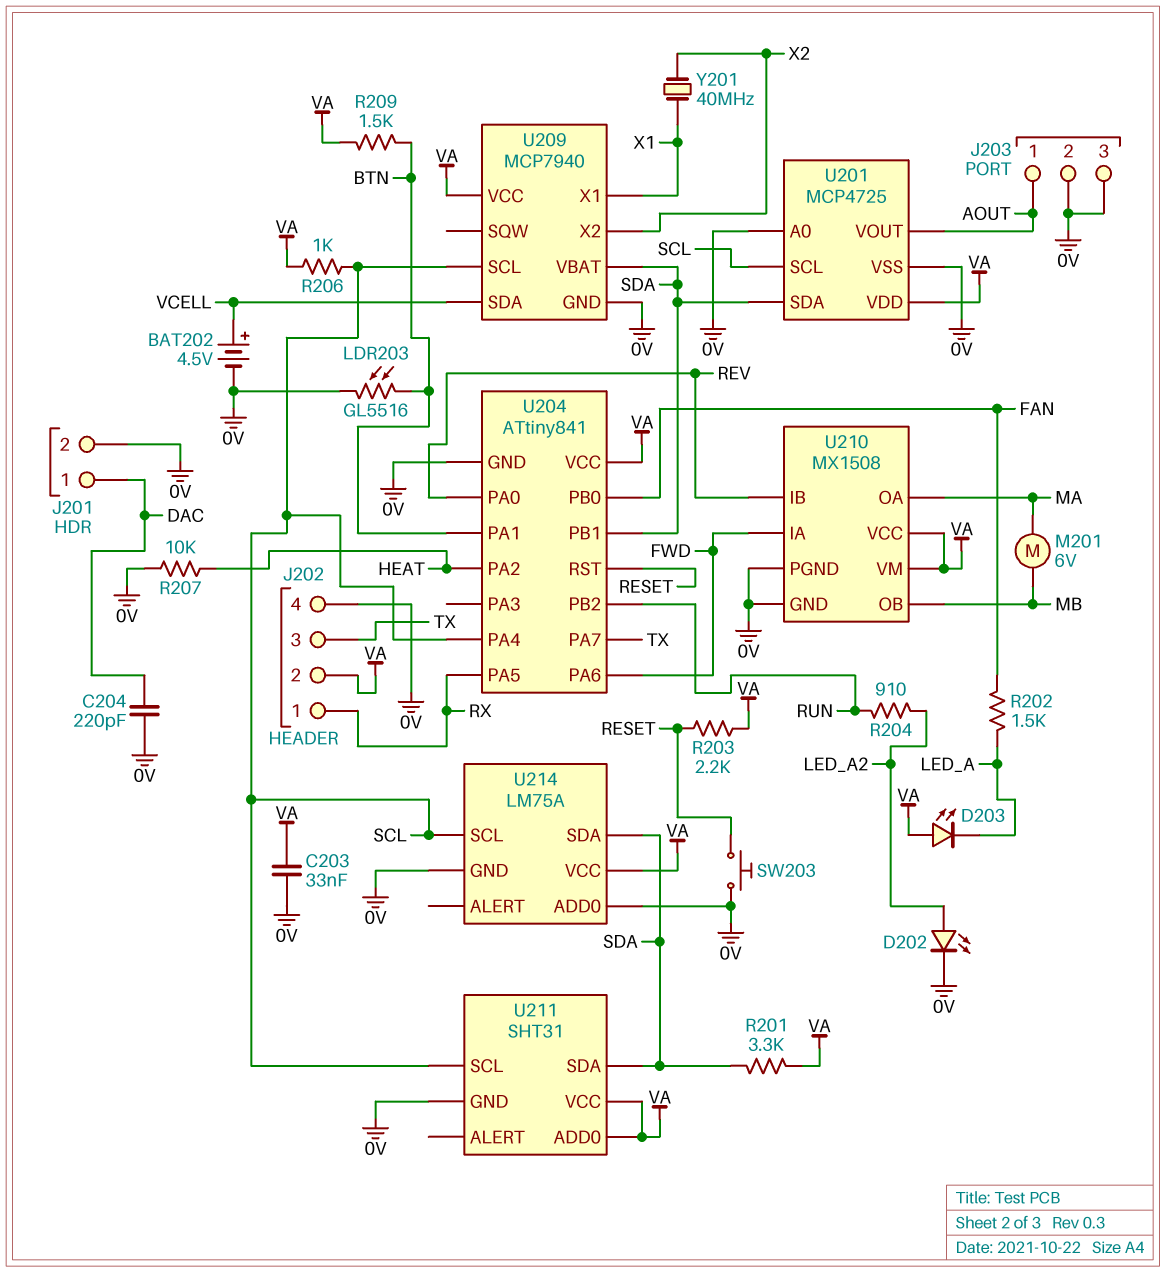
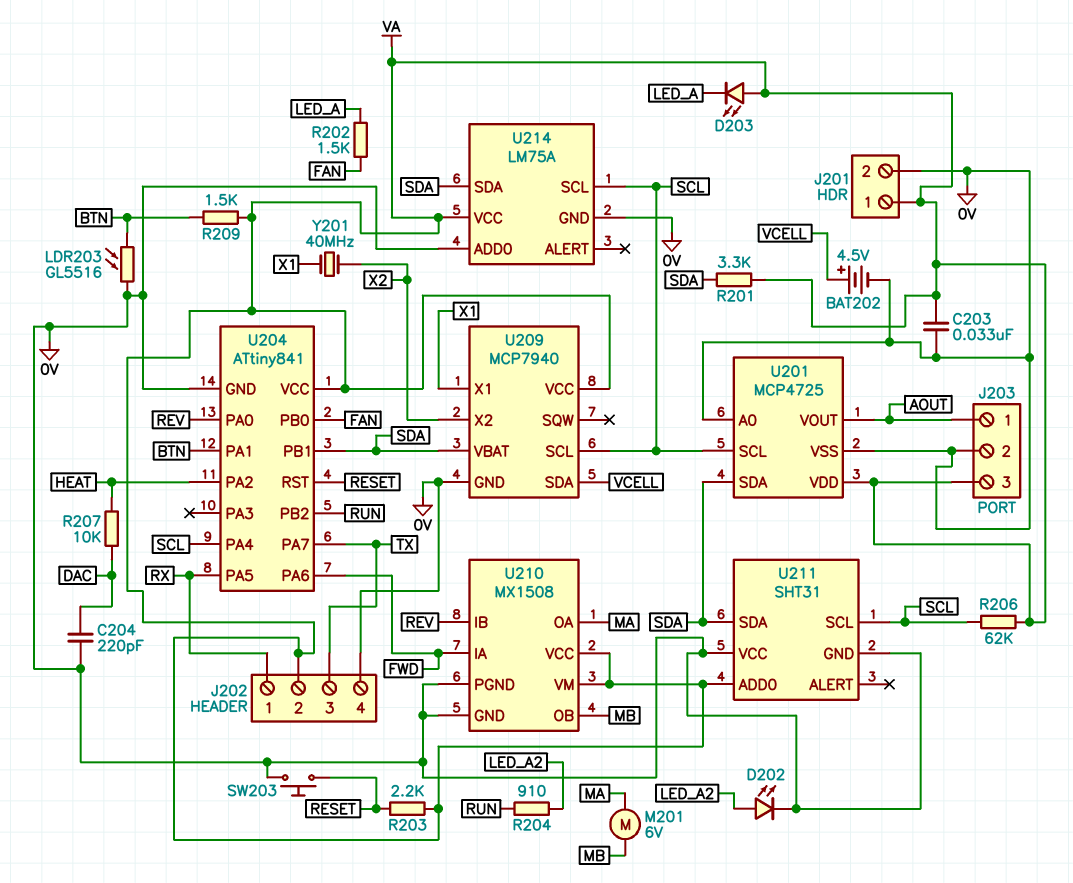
J201 pin 1: DAC -> VA
J203 pin 3: 0V -> VA
R206: 1k (SCL, VA) -> 62k (SCL, VA)
R207: 10k (0V, HEAT) -> 10k (DAC, HEAT)
U211 pin VCC: VA -> 0V

